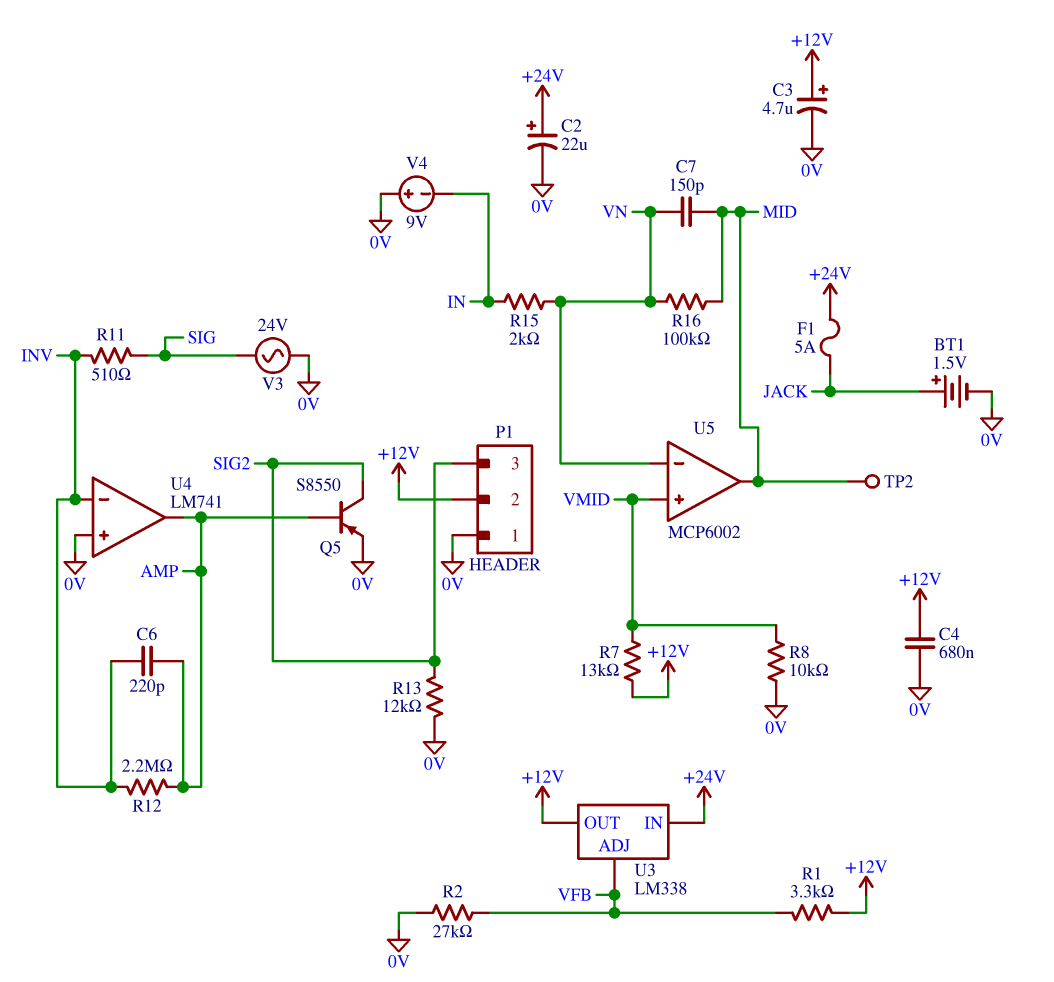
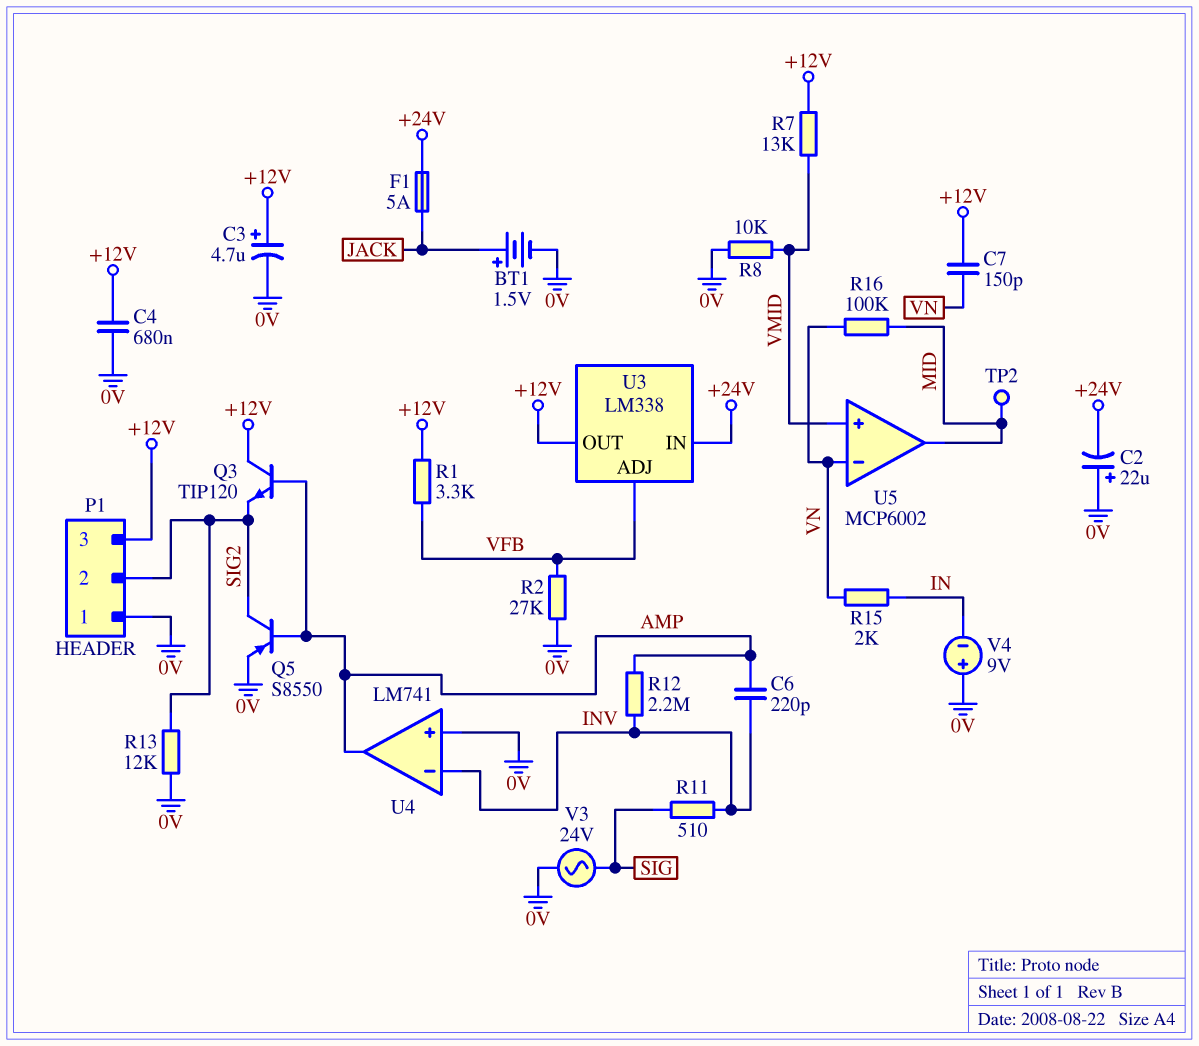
C2: 22uF (plus +24V, minus 0V) -> 22uF (plus 0V, minus +24V)
C7: 150pF (MID, VN) -> 150pF (+12V, VN)
P1 pin 2: +12V -> SIG2
P1 pin 3: SIG2 -> +12V
Q3: none -> NPN TIP120 (B AMP, C +12V, E SIG2)

